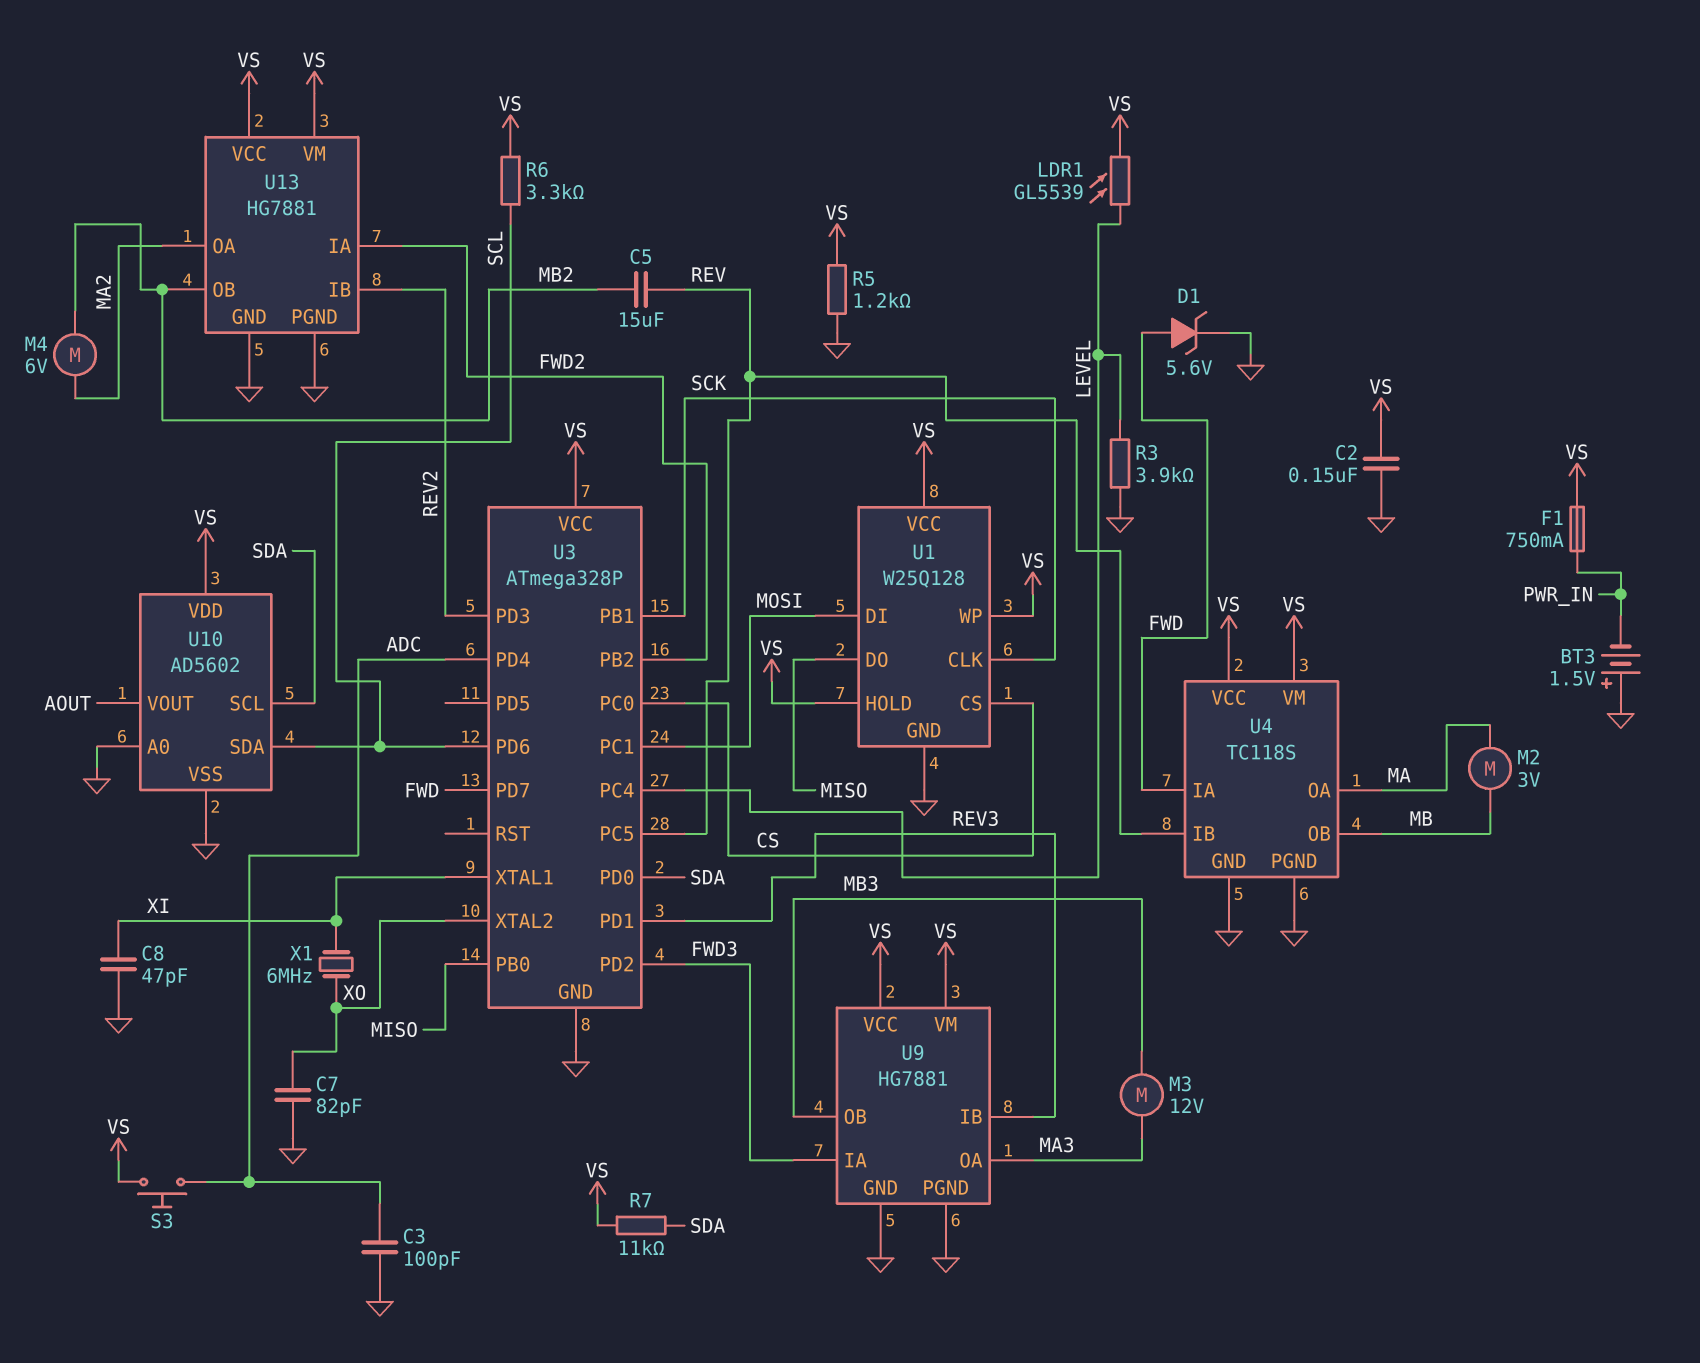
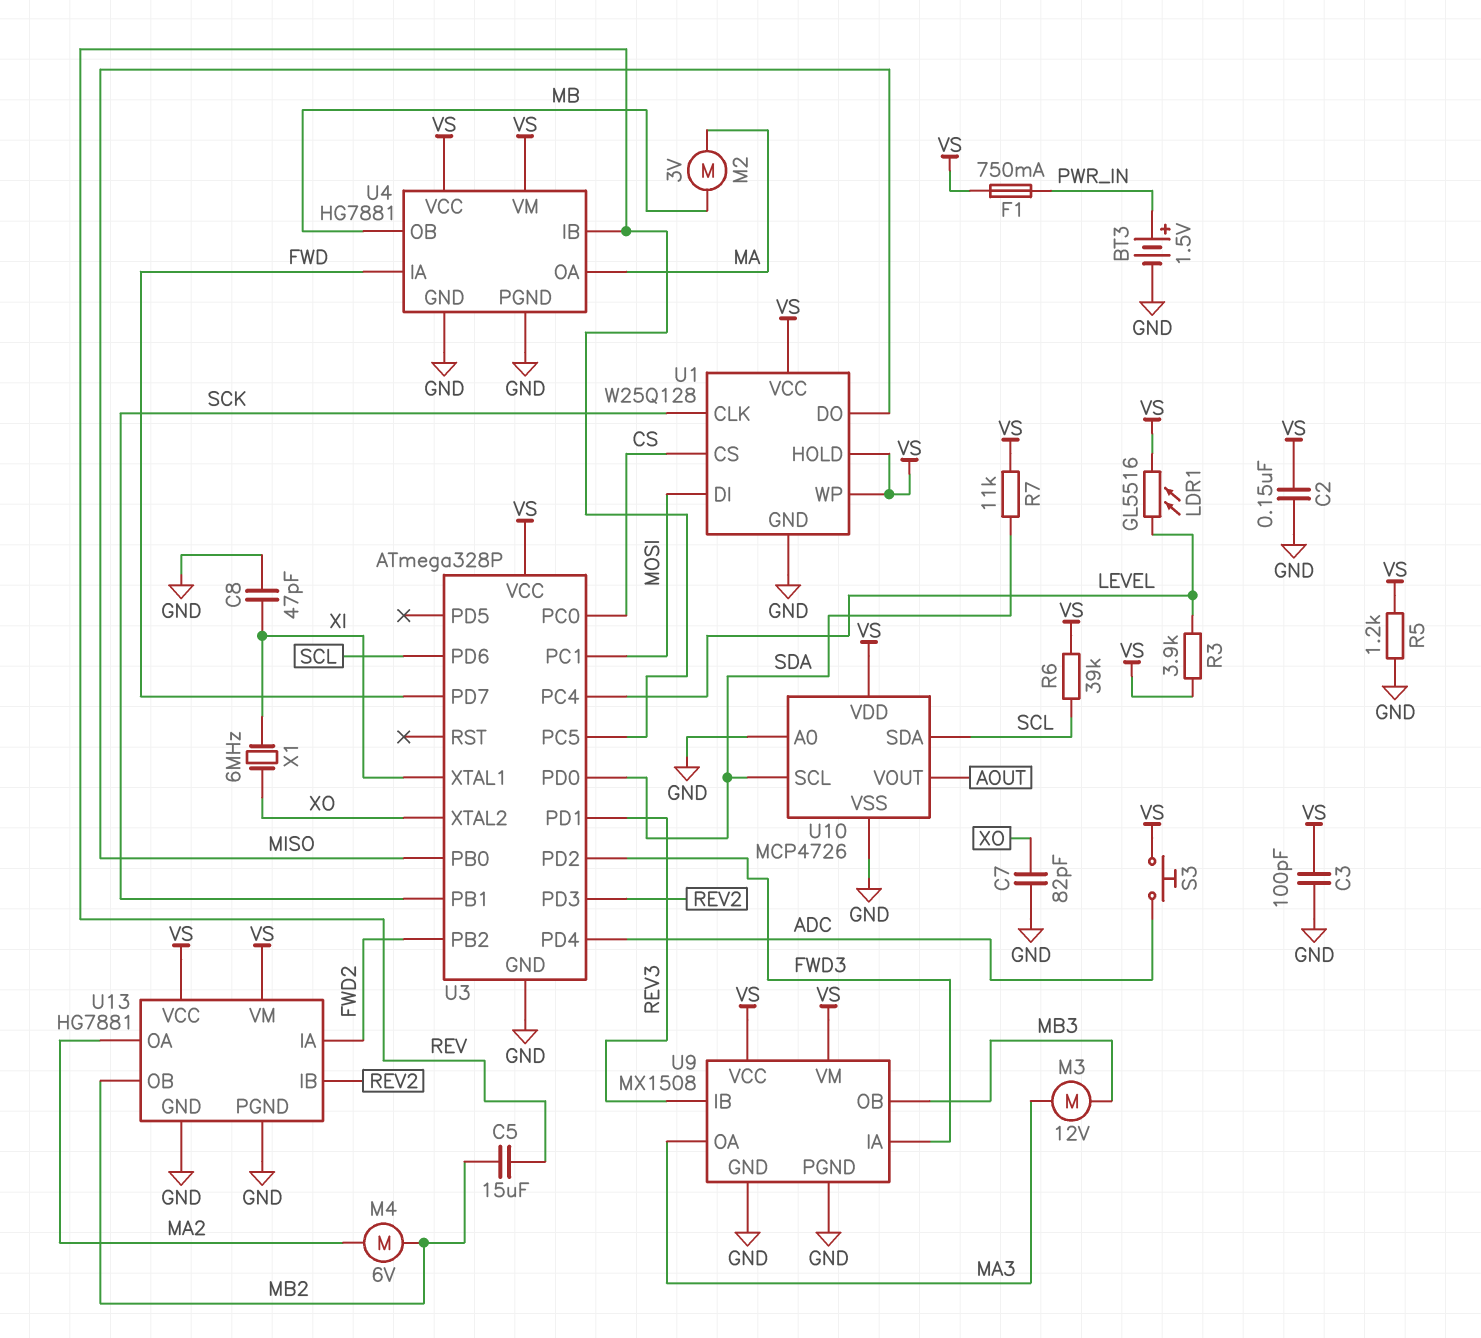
BT3: 1.5V (plus GND, minus PWR_IN) -> 1.5V (plus PWR_IN, minus GND)
C3: 100pF (ADC, GND) -> 100pF (GND, VS)
D1: zener 5.6V (A FWD, K GND) -> none
LDR1: GL5539 (LEVEL, VS) -> GL5516 (LEVEL, VS)
R3: 3.9k (GND, LEVEL) -> 3.9k (LEVEL, VS)
R6: 3.3k (SCL, VS) -> 39k (SCL, VS)
U4: TC118S -> HG7881
U9: HG7881 -> MX1508
U10: AD5602 -> MCP4726

